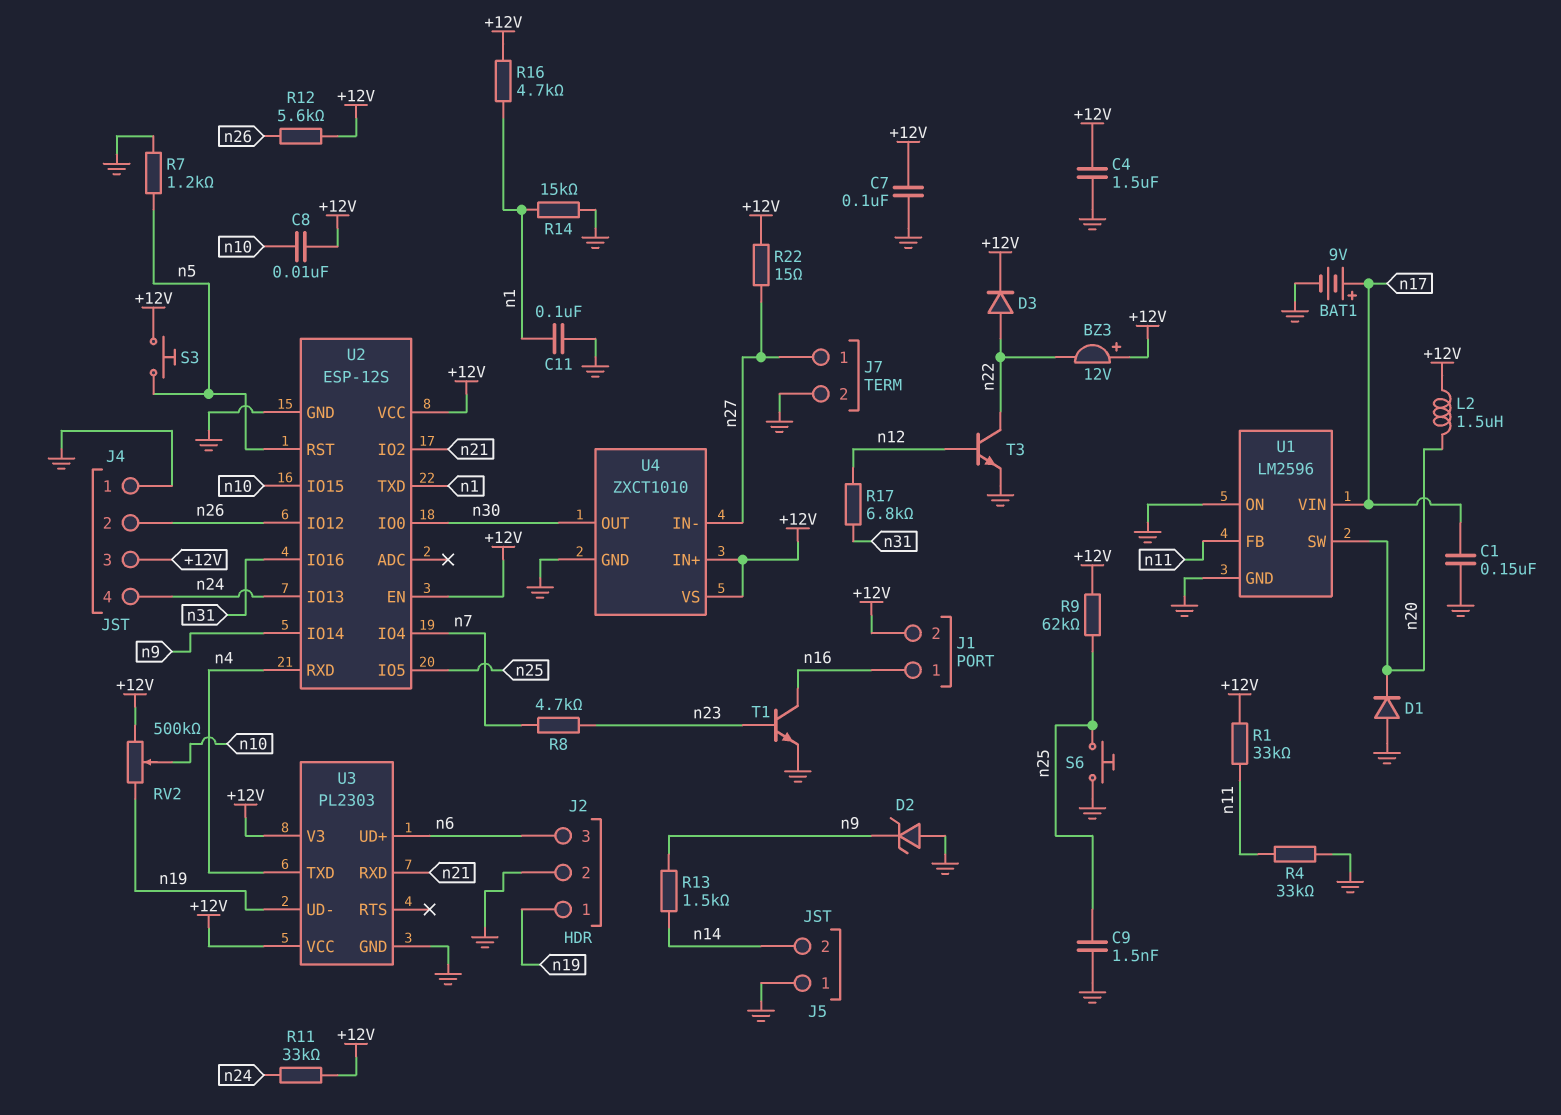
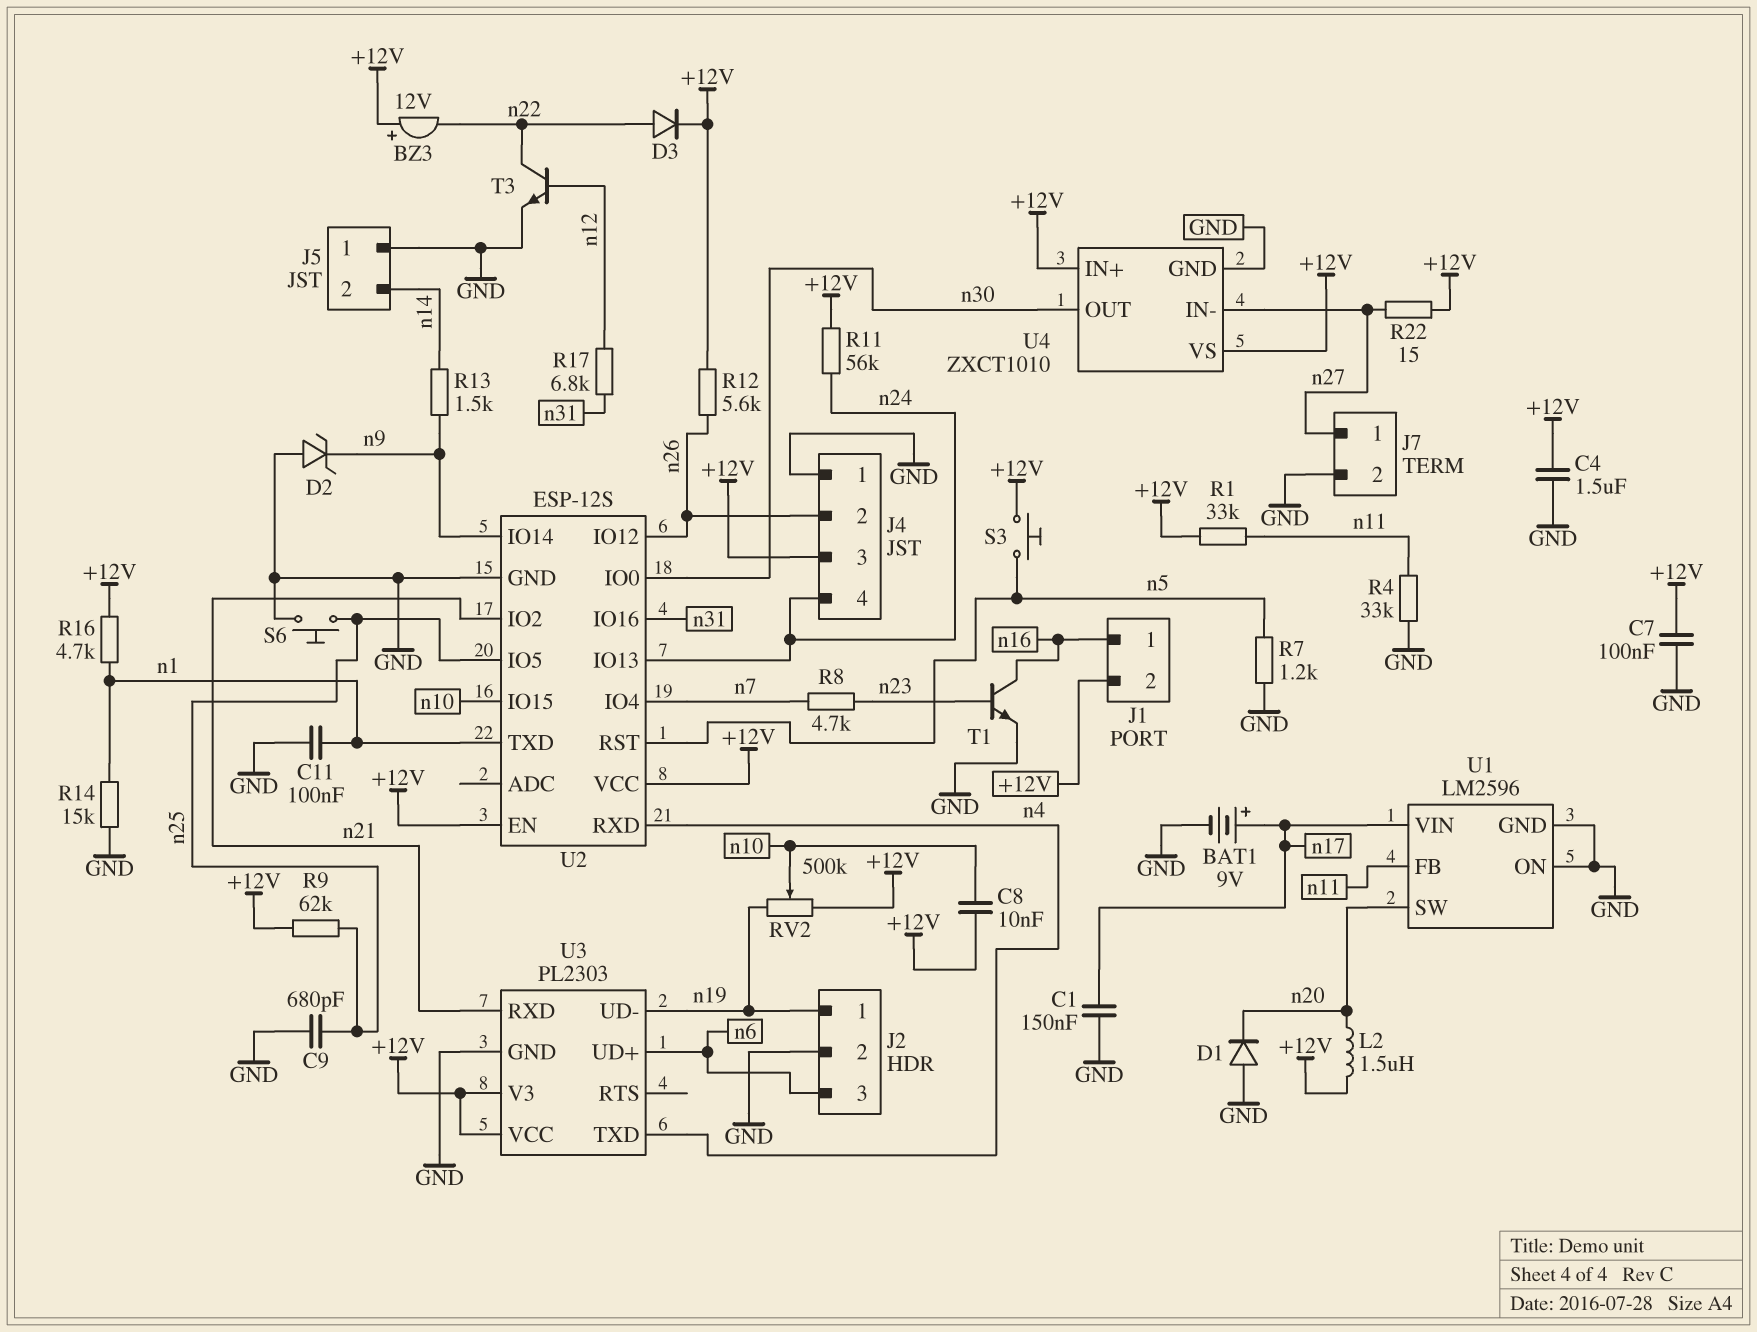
C9: 1.5nF (GND, n25) -> 680pF (GND, n25)
R11: 33k (+12V, n24) -> 56k (+12V, n24)

